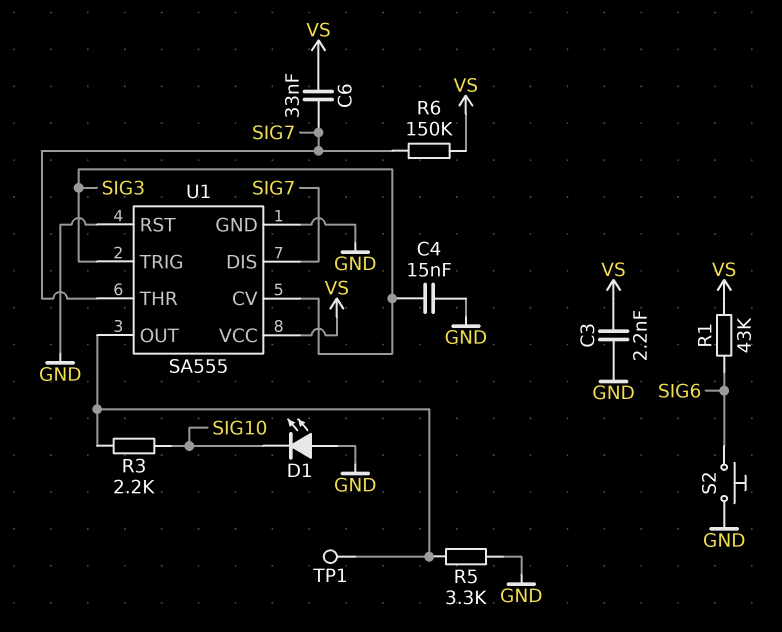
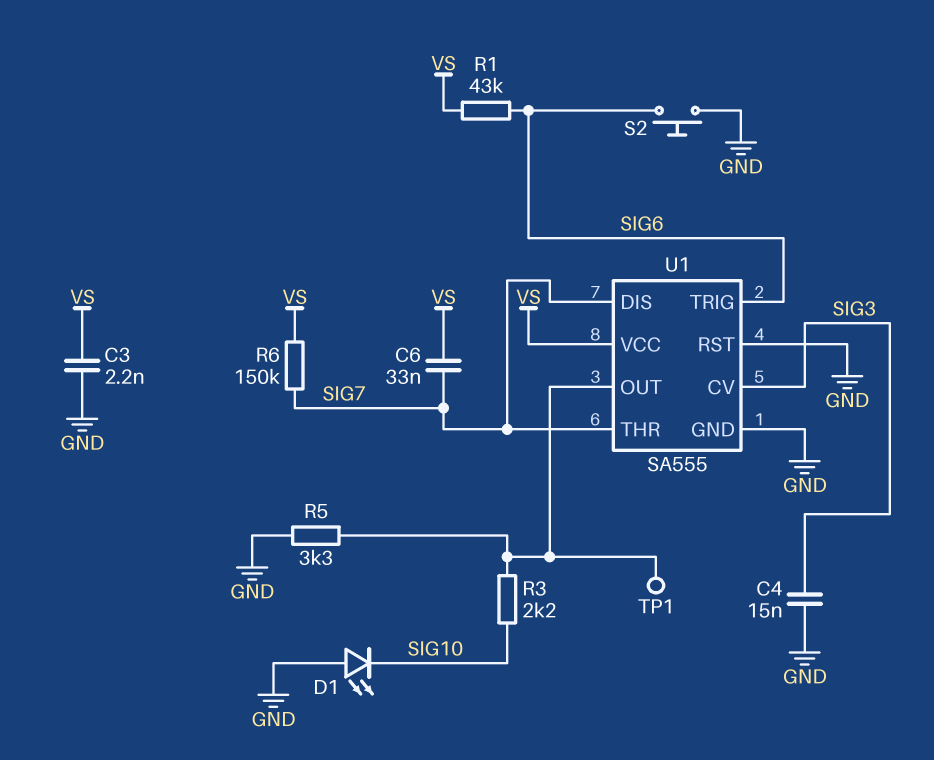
U1 pin TRIG: SIG3 -> SIG6

